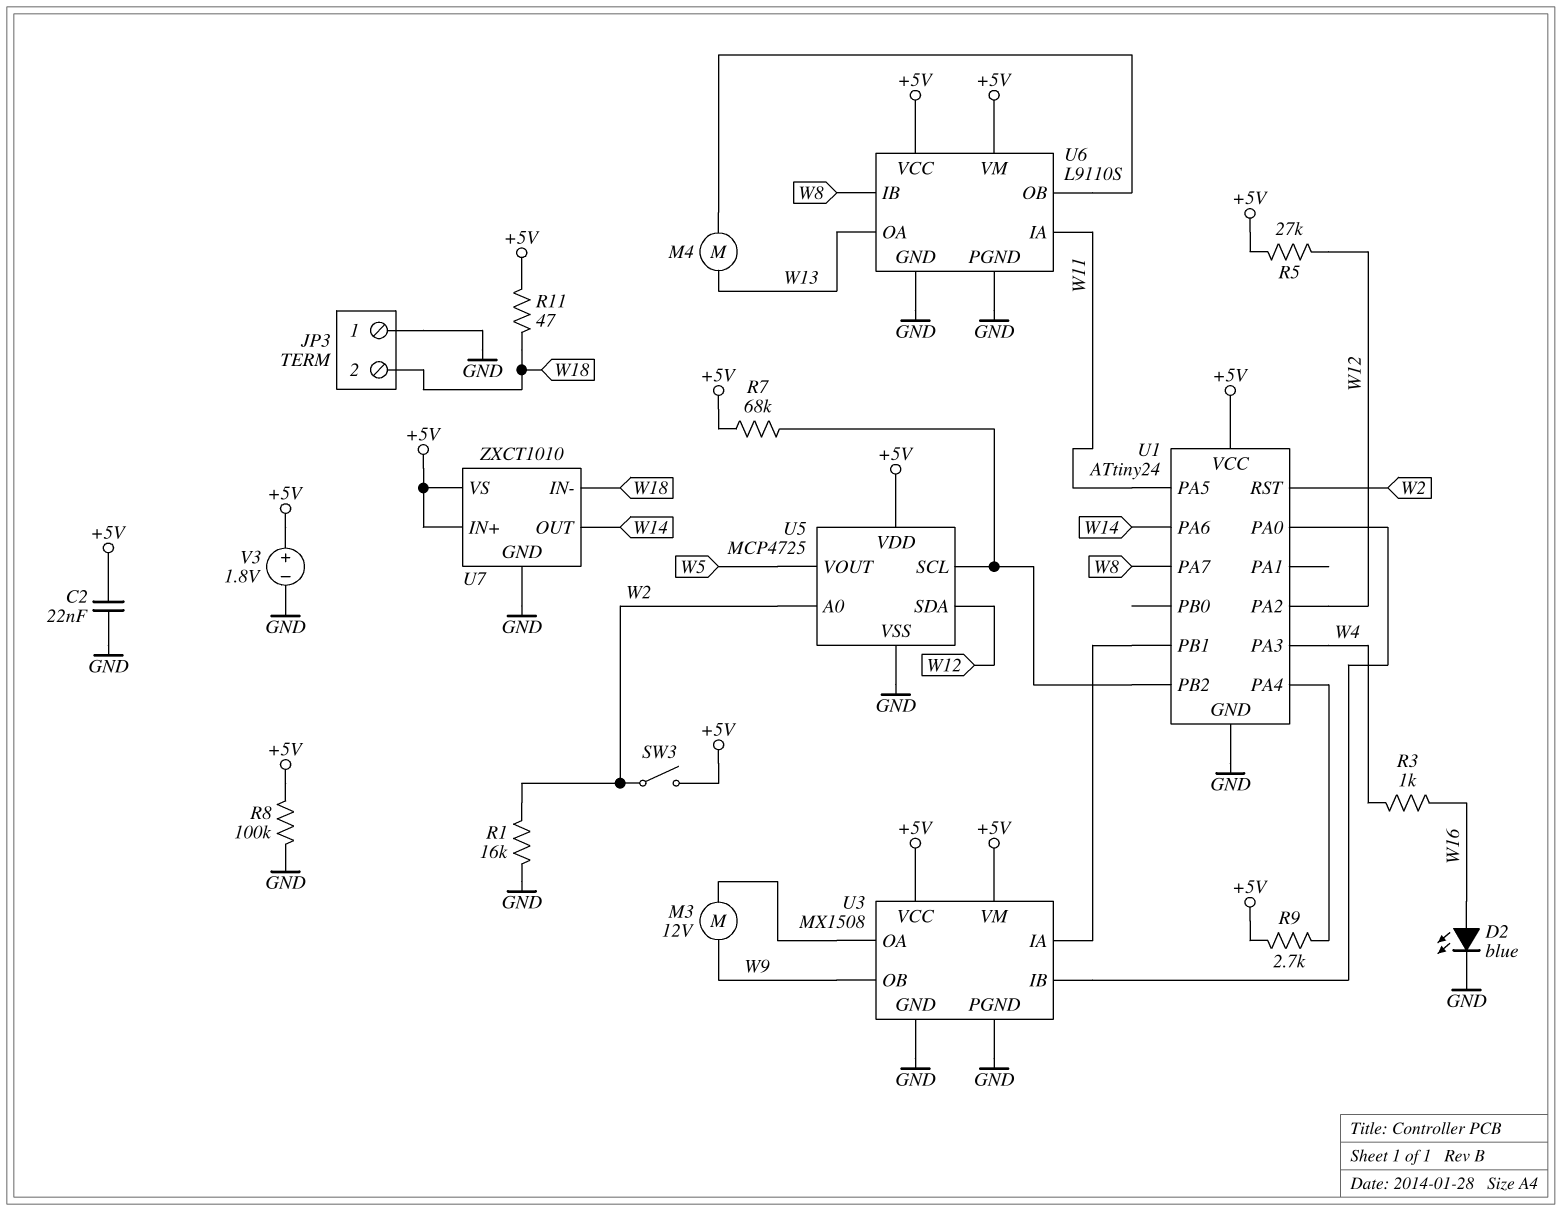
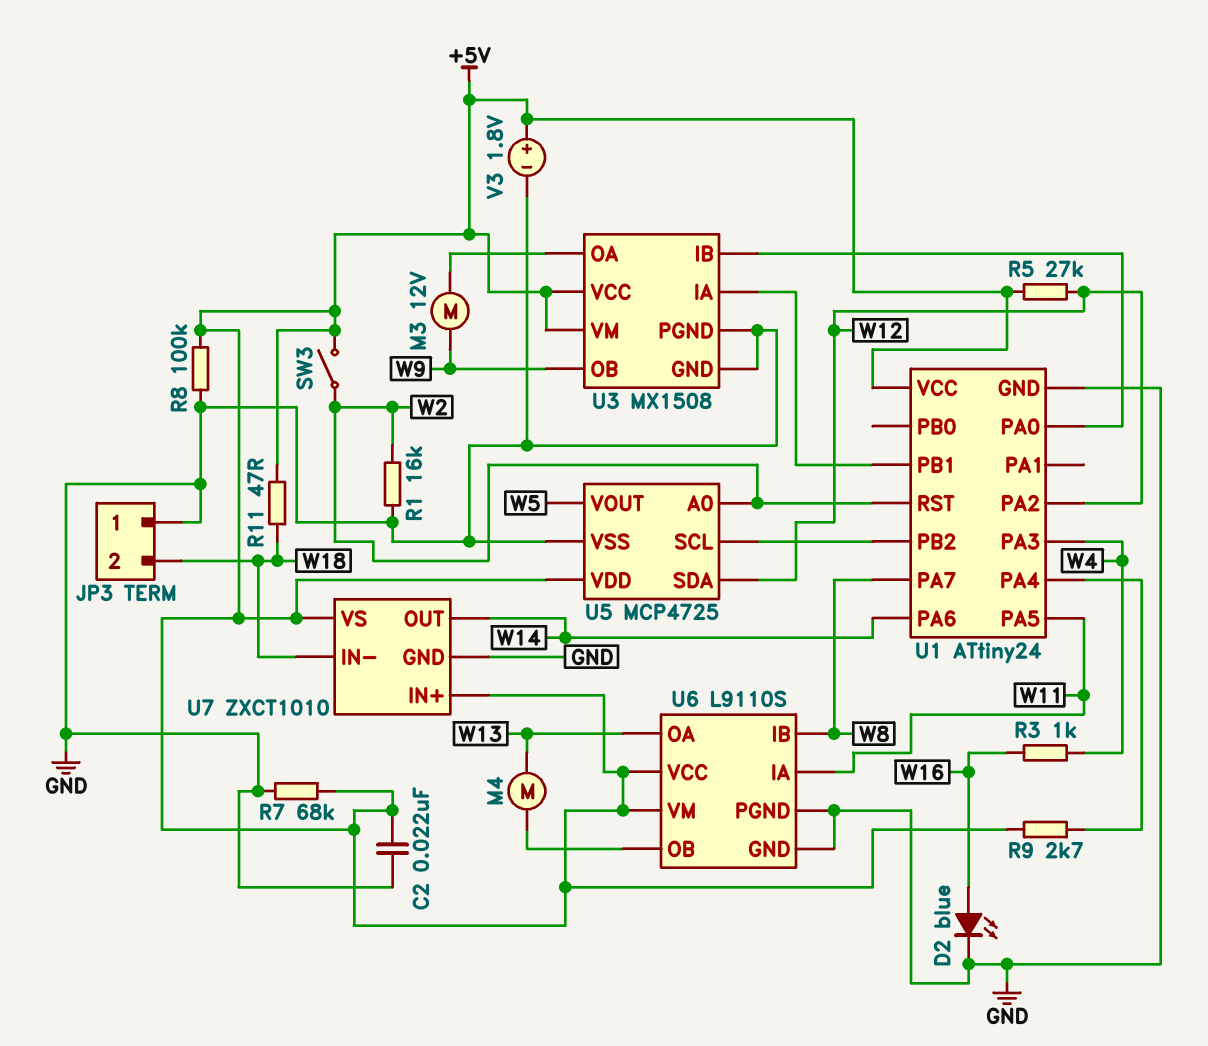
R7: 68k (+5V, U1/PB2) -> 68k (+5V, GND)

